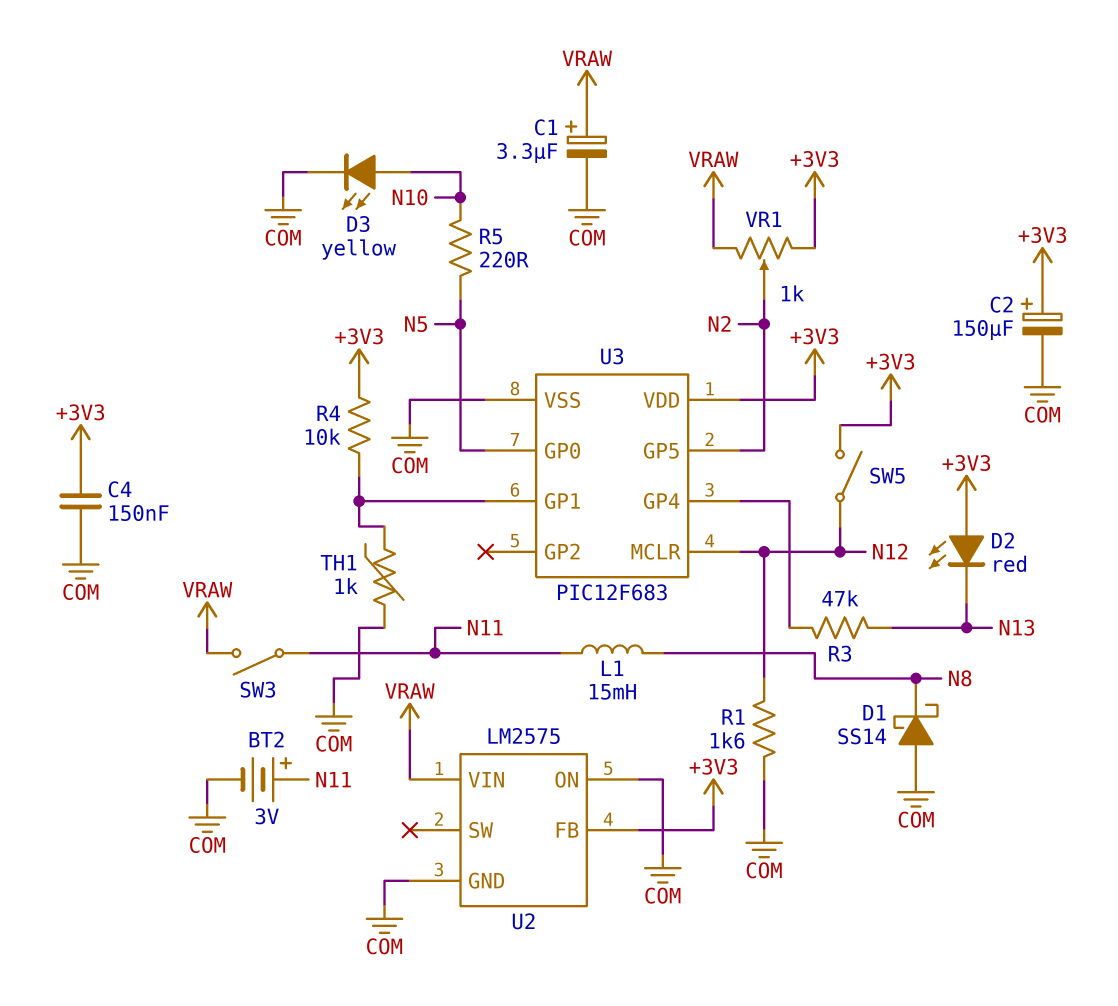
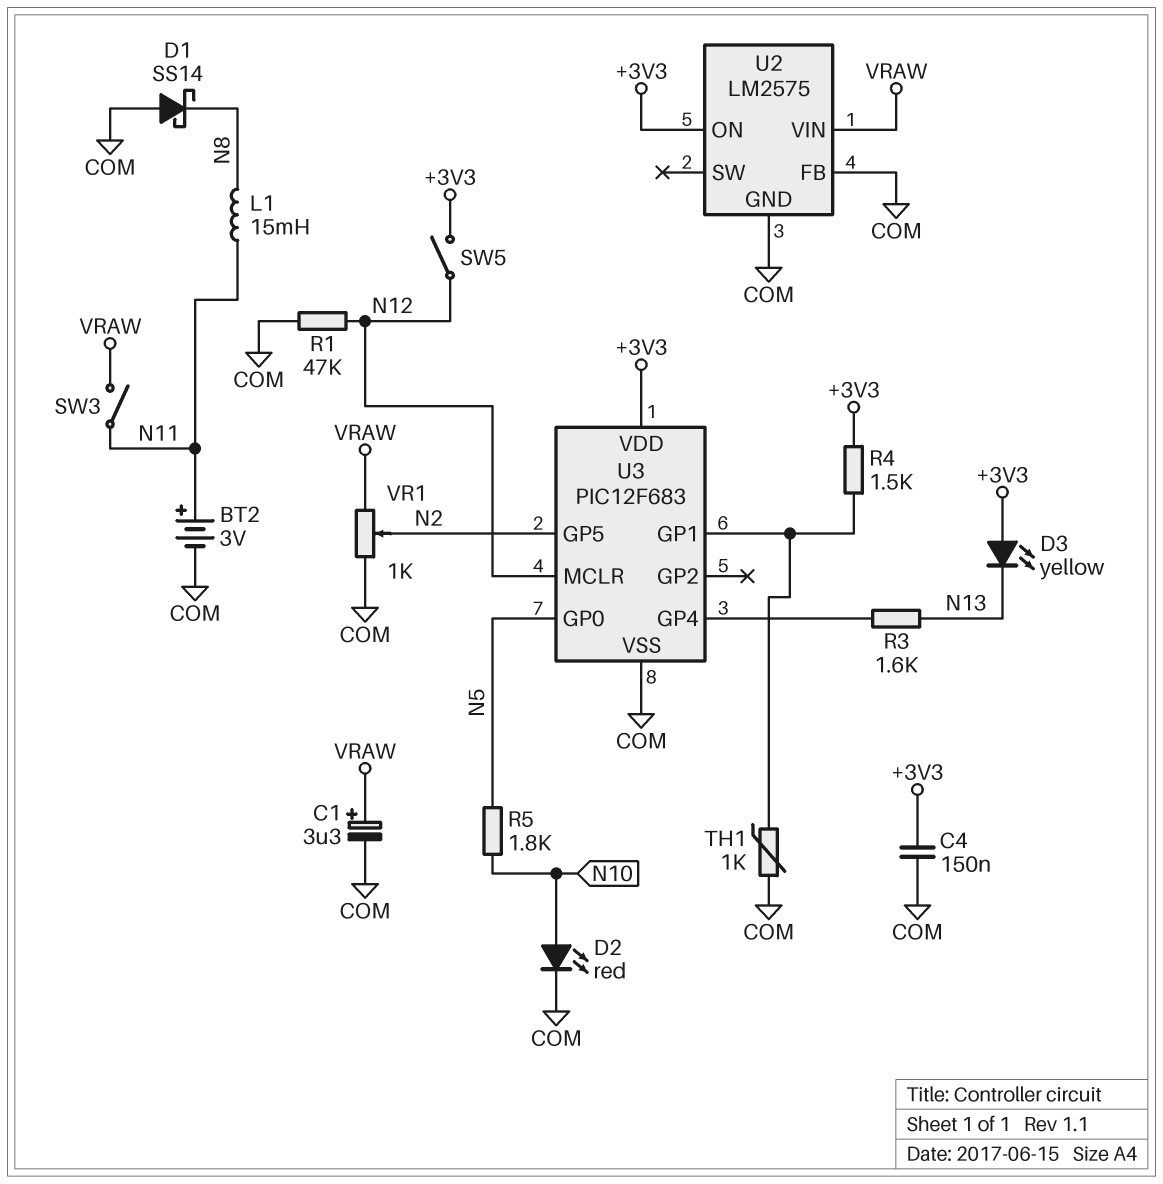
C2: 150uF (plus +3V3, minus COM) -> none
D2: LED red (A +3V3, K N13) -> LED red (A N10, K COM)
D3: LED yellow (A N10, K COM) -> LED yellow (A +3V3, K N13)
R1: 1.6k (COM, N12) -> 47k (COM, N12)
R3: 47k (N13, U3/GP4) -> 1.6k (N13, U3/GP4)
R4: 10k (+3V3, U3/GP1) -> 1.5k (+3V3, U3/GP1)
R5: 220 (N5, N10) -> 1.8k (N5, N10)
U2 pin FB: +3V3 -> COM
U2 pin ON: COM -> +3V3
VR1: 1k (+3V3, VRAW, wiper N2) -> 1k (COM, VRAW, wiper N2)

